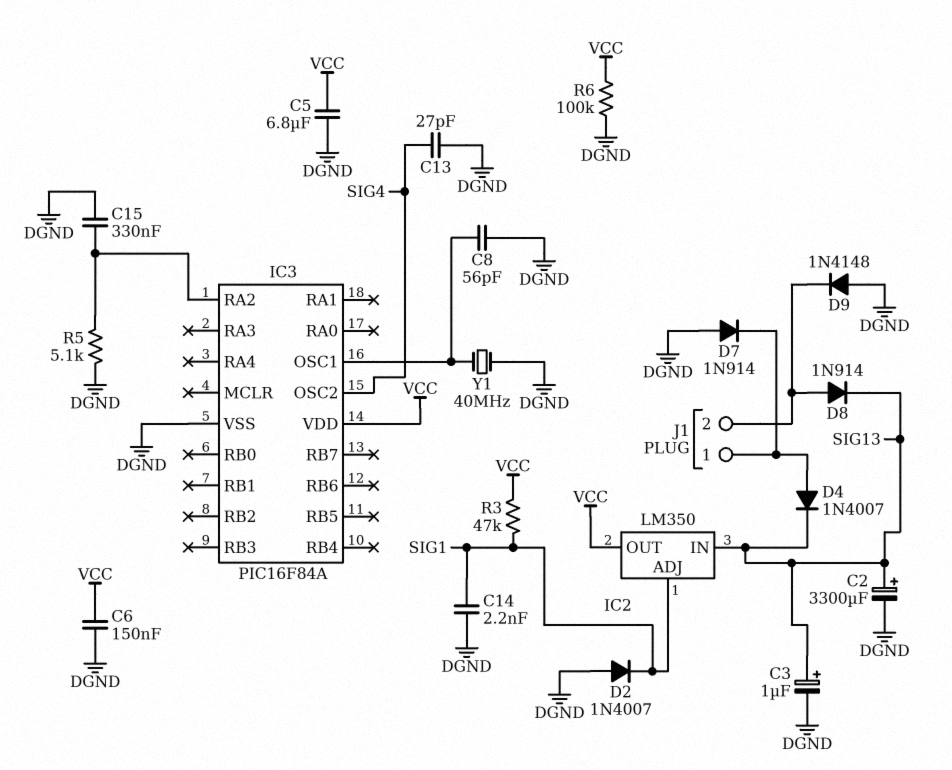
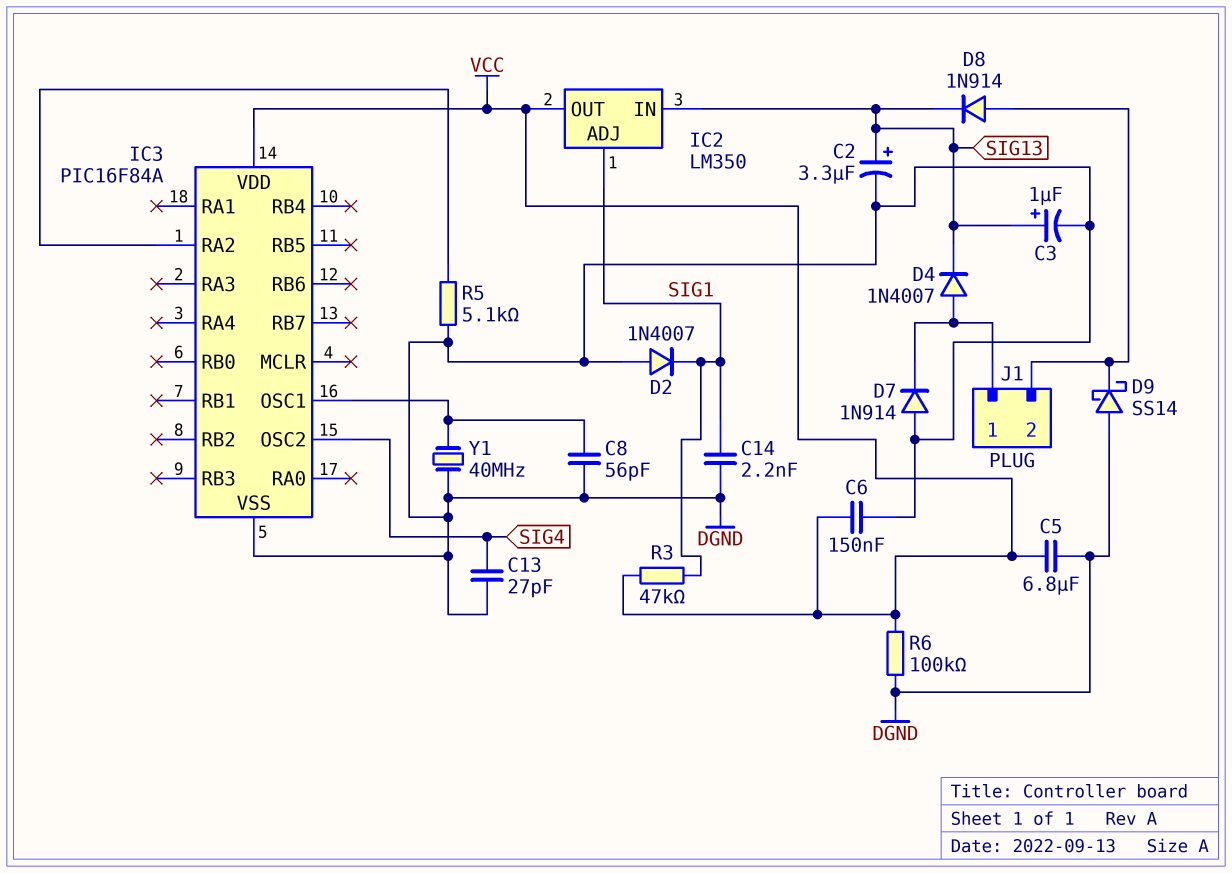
C2: 3300uF (plus SIG13, minus DGND) -> 3.3uF (plus SIG13, minus DGND)
C15: 330nF (DGND, IC3/RA2) -> none
D9: diode 1N4148 (A DGND, K J1/2) -> schottky SS14 (A DGND, K J1/2)

